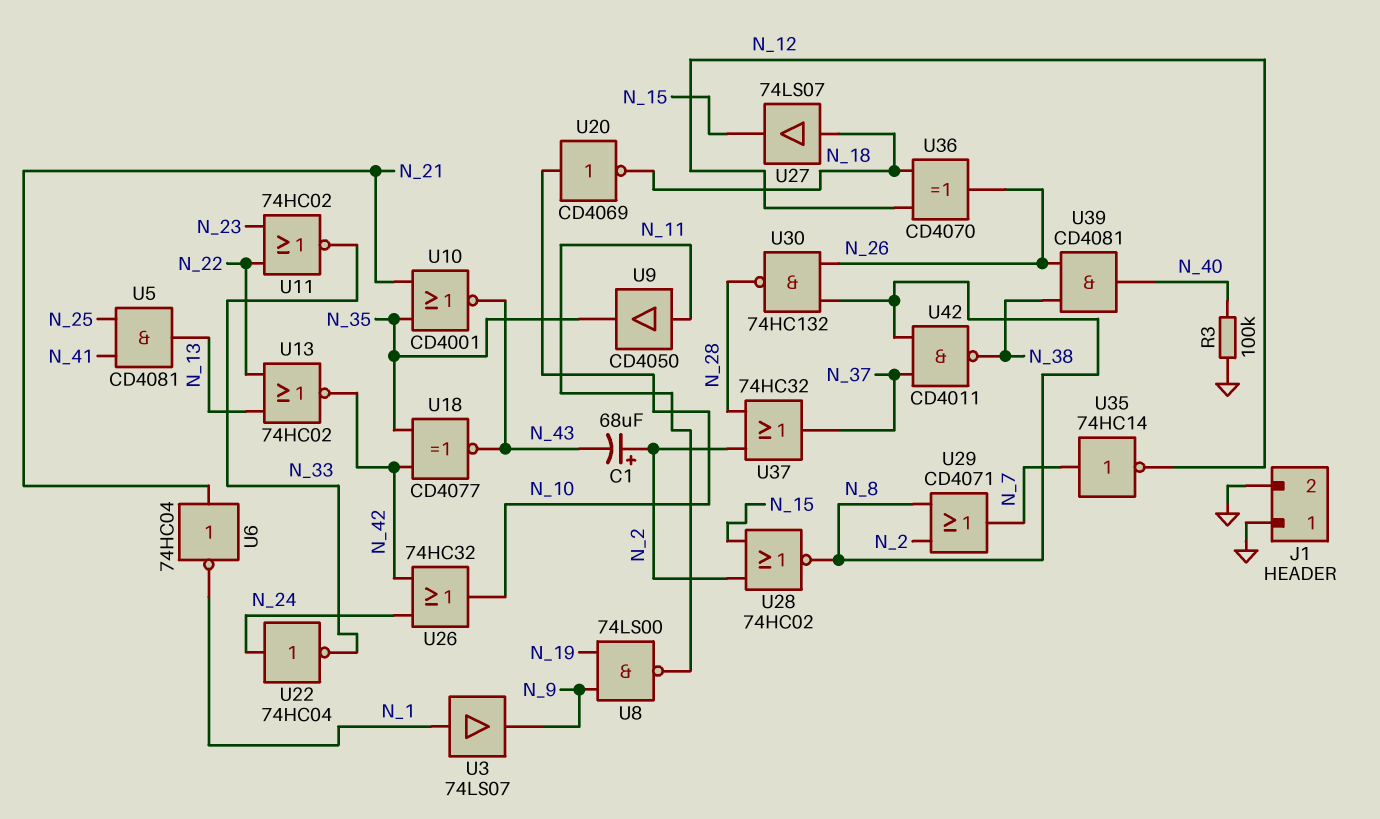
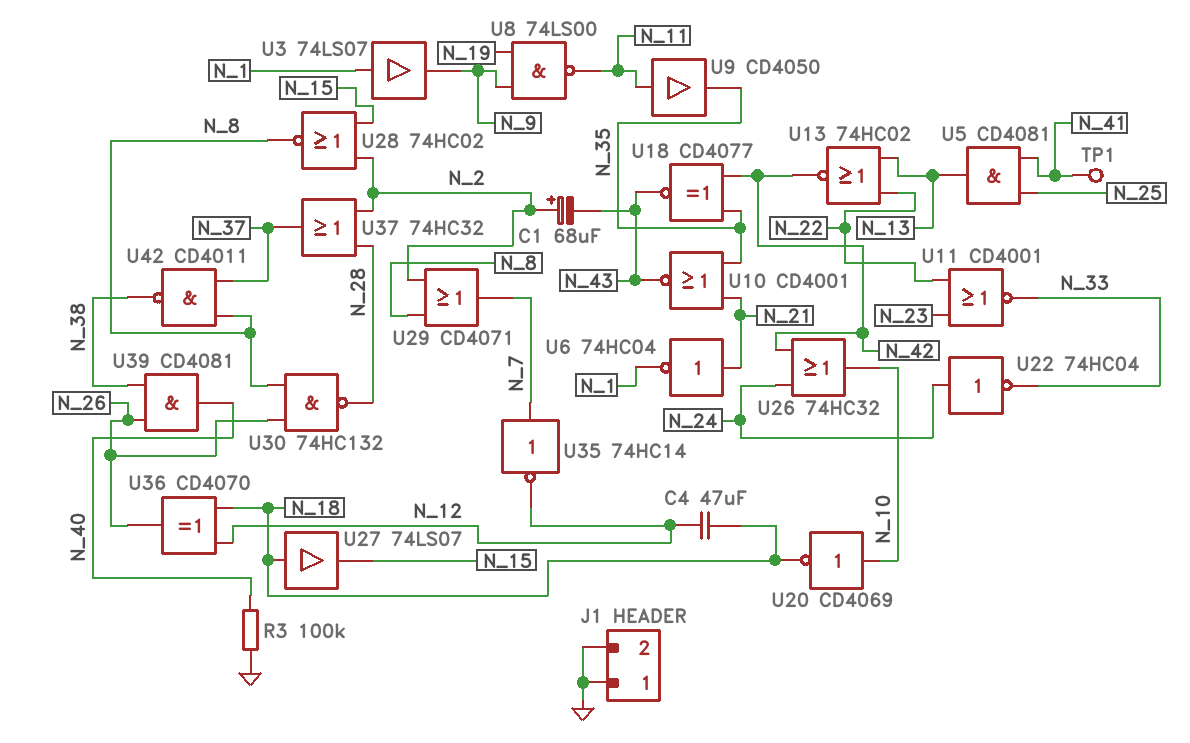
C4: none -> 47uF (N_12, N_18)
TP1: none -> test point (N_41)
U11: NOR 74HC02 (in N_22, in N_23, out N_33) -> NOR CD4001 (in N_22, in N_23, out N_33)

